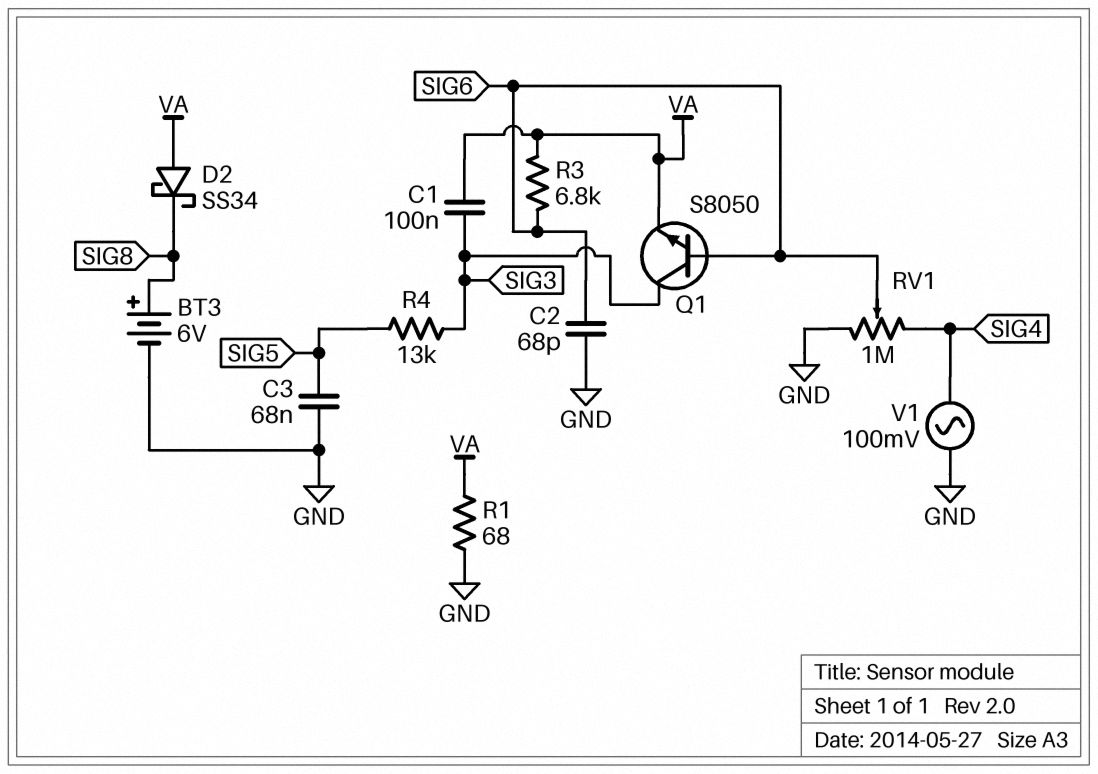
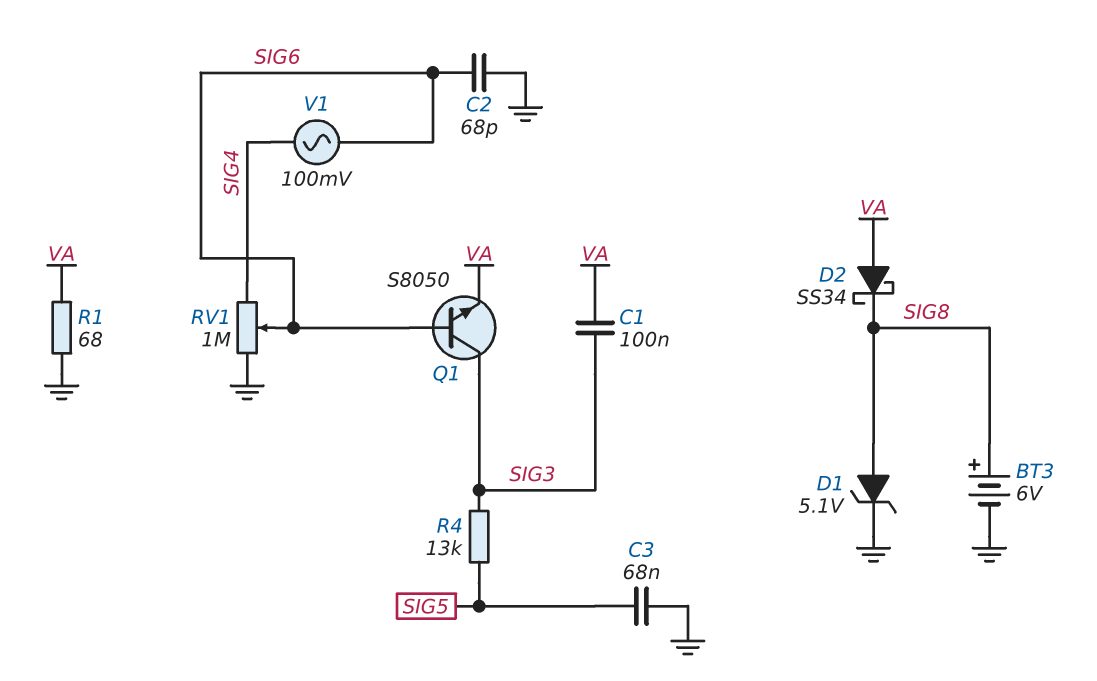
D1: none -> zener 5.1V (A SIG8, K GND)
R3: 6.8k (SIG6, VA) -> none
V1: AC 100mV (GND, SIG4) -> AC 100mV (SIG4, SIG6)

